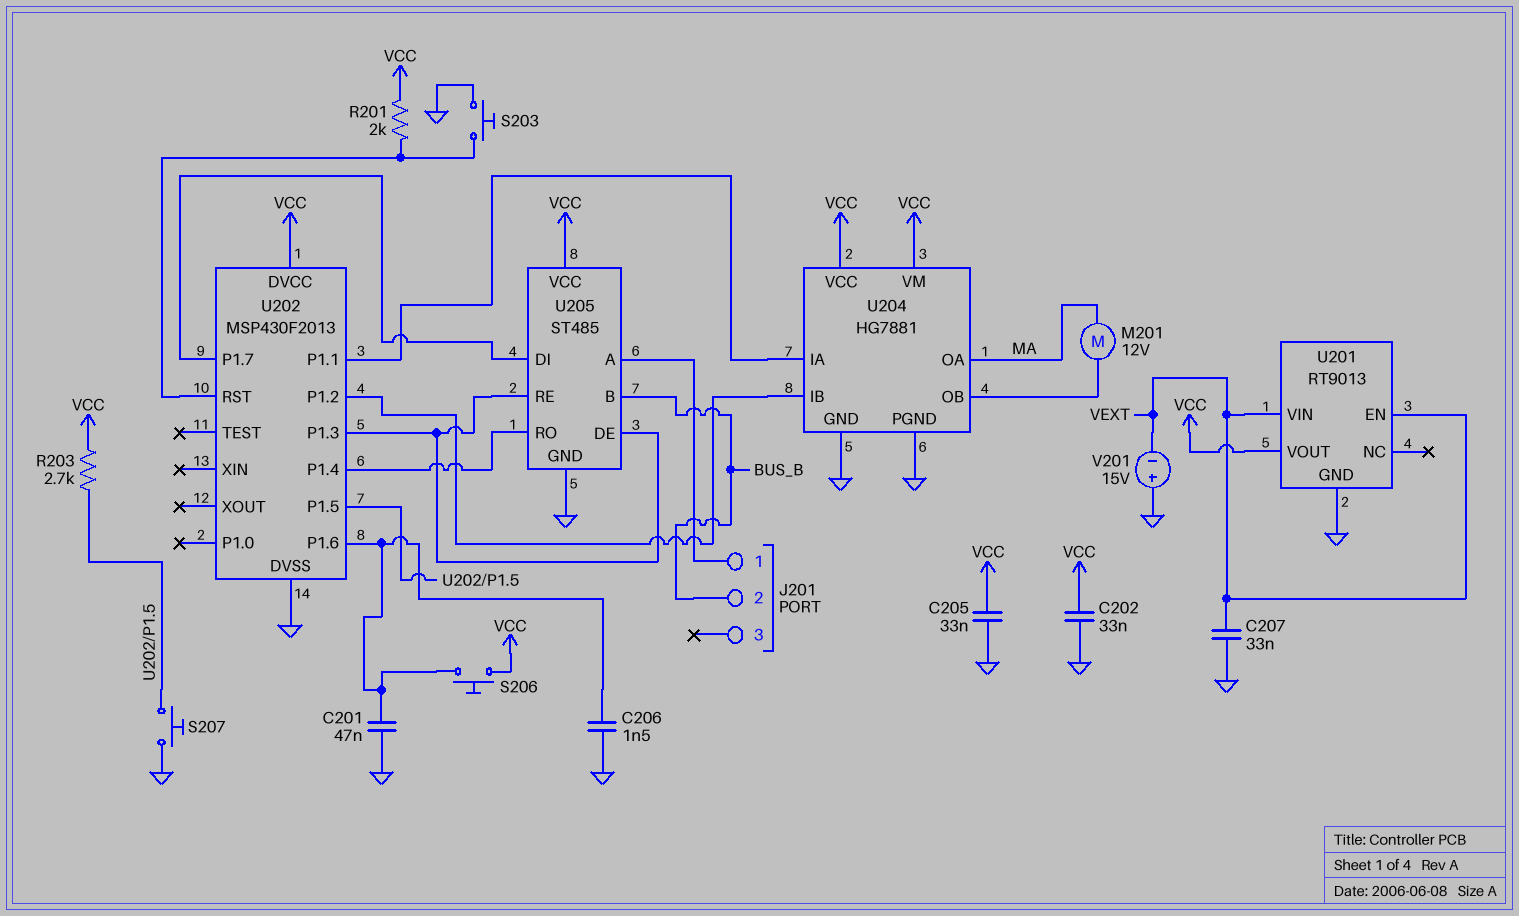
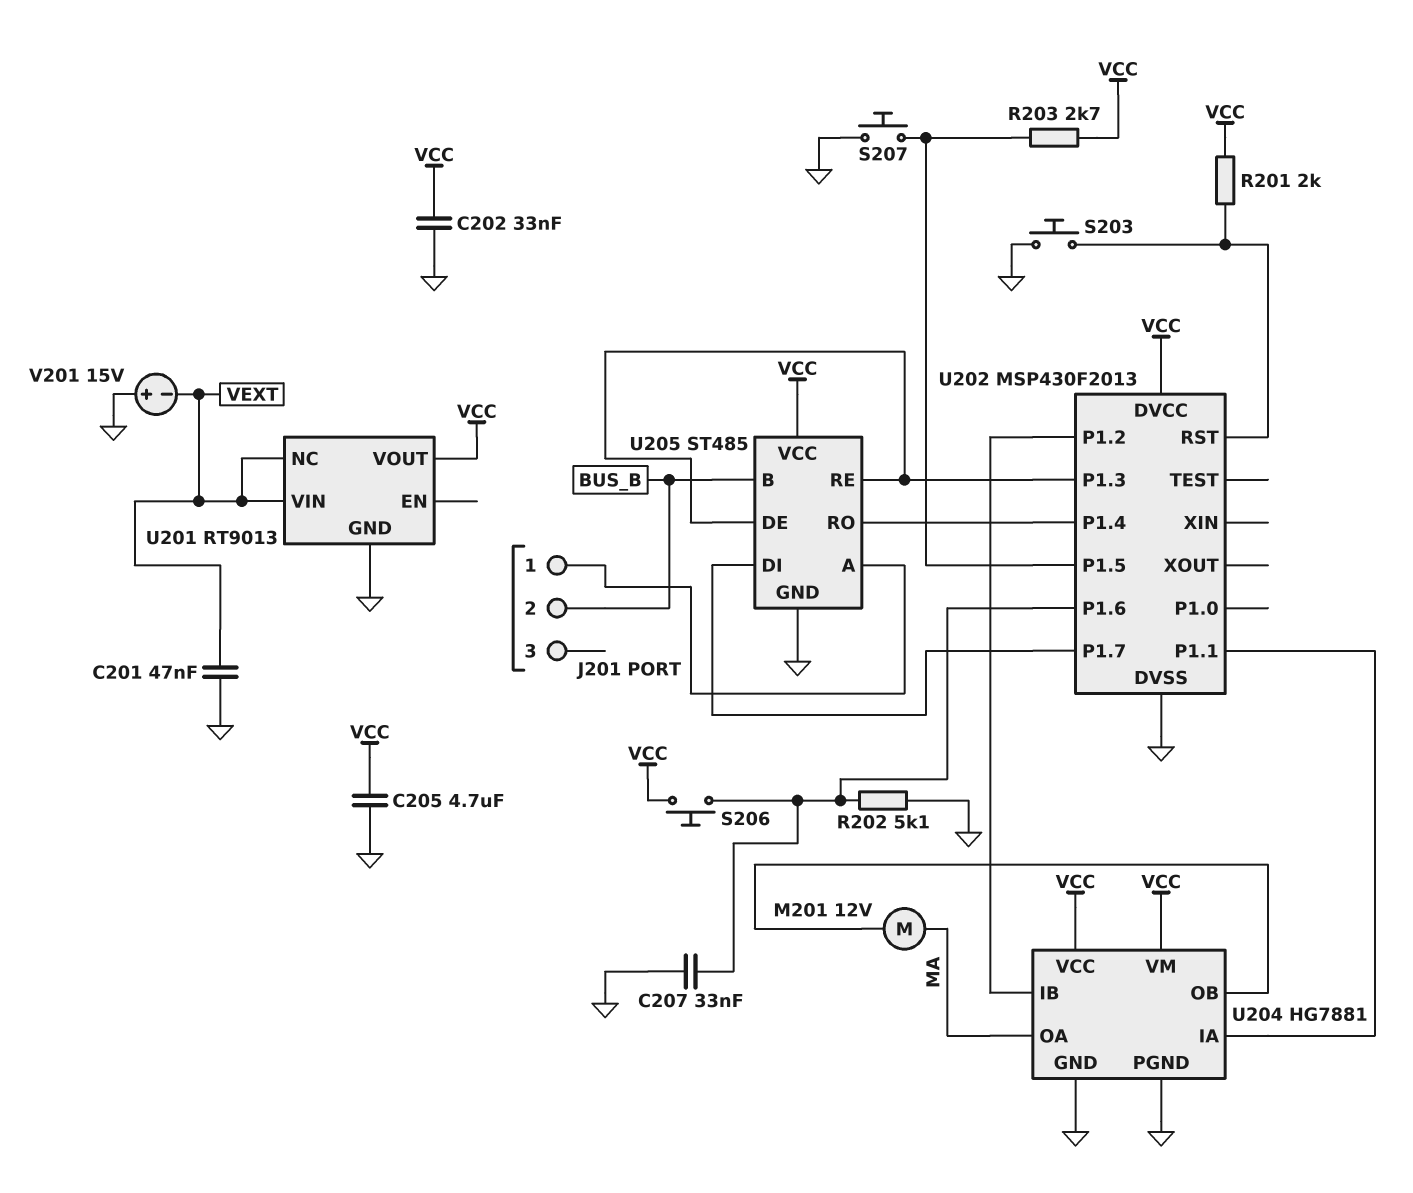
C201: 47nF (GND, U202/P1.6) -> 47nF (GND, VEXT)
C205: 33nF (GND, VCC) -> 4.7uF (GND, VCC)
C206: 1.5nF (GND, U202/P1.6) -> none
C207: 33nF (GND, VEXT) -> 33nF (GND, U202/P1.6)
R202: none -> 5.1k (GND, U202/P1.6)
U201 pin EN: VEXT -> none
U201 pin NC: none -> VEXT

